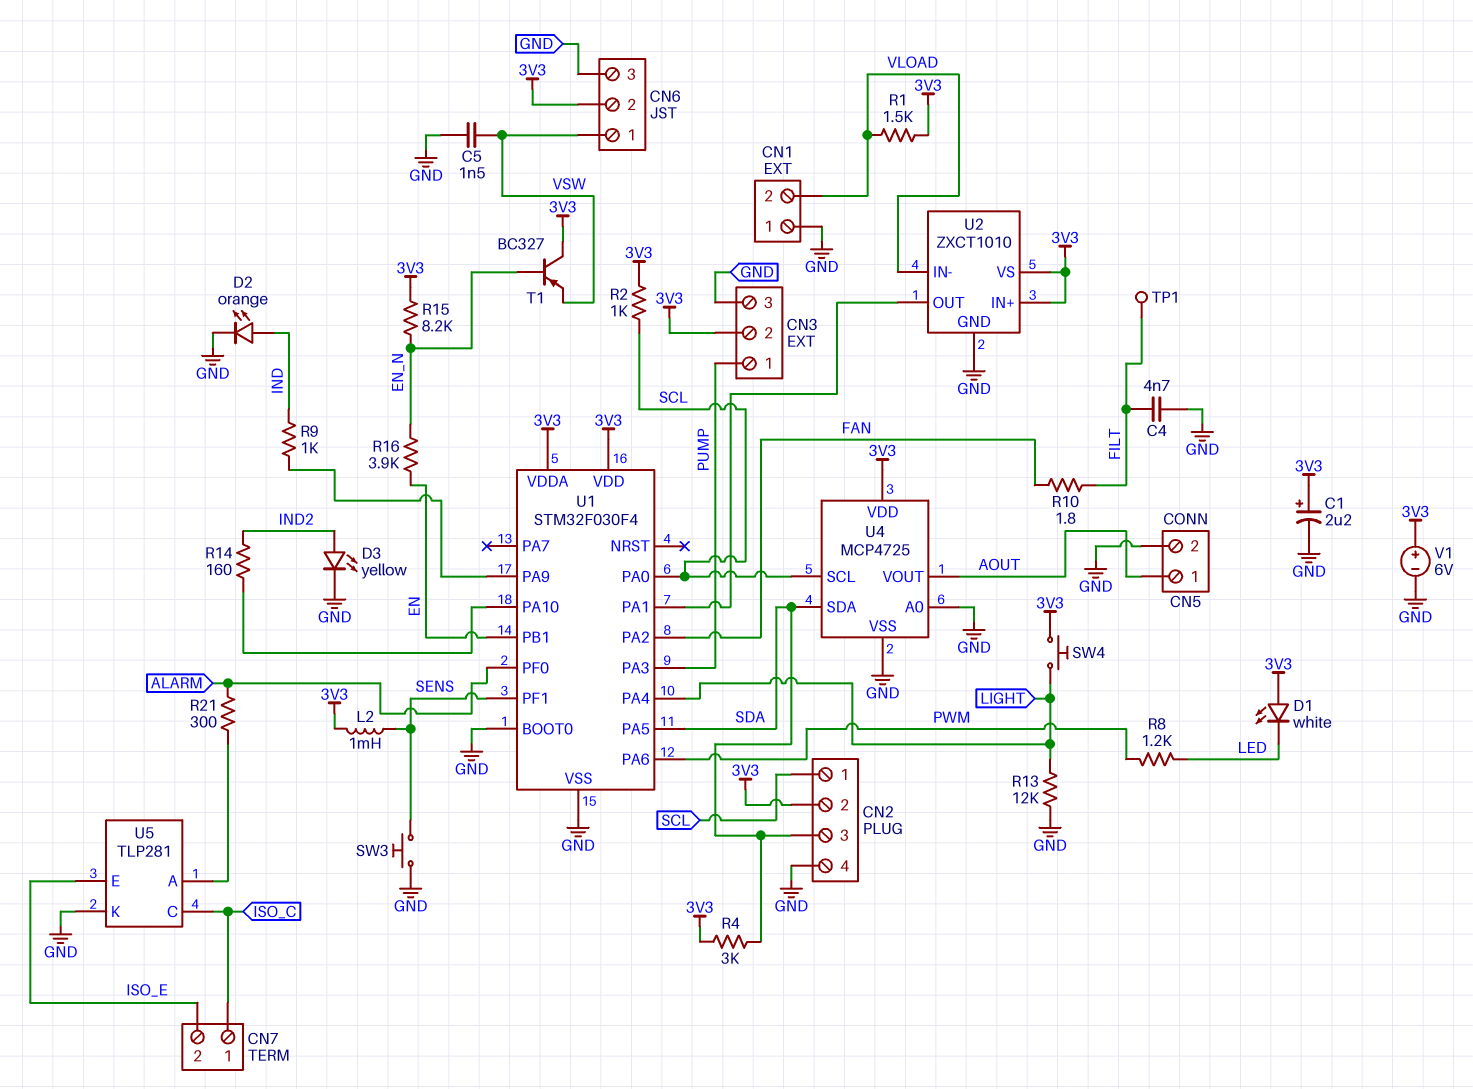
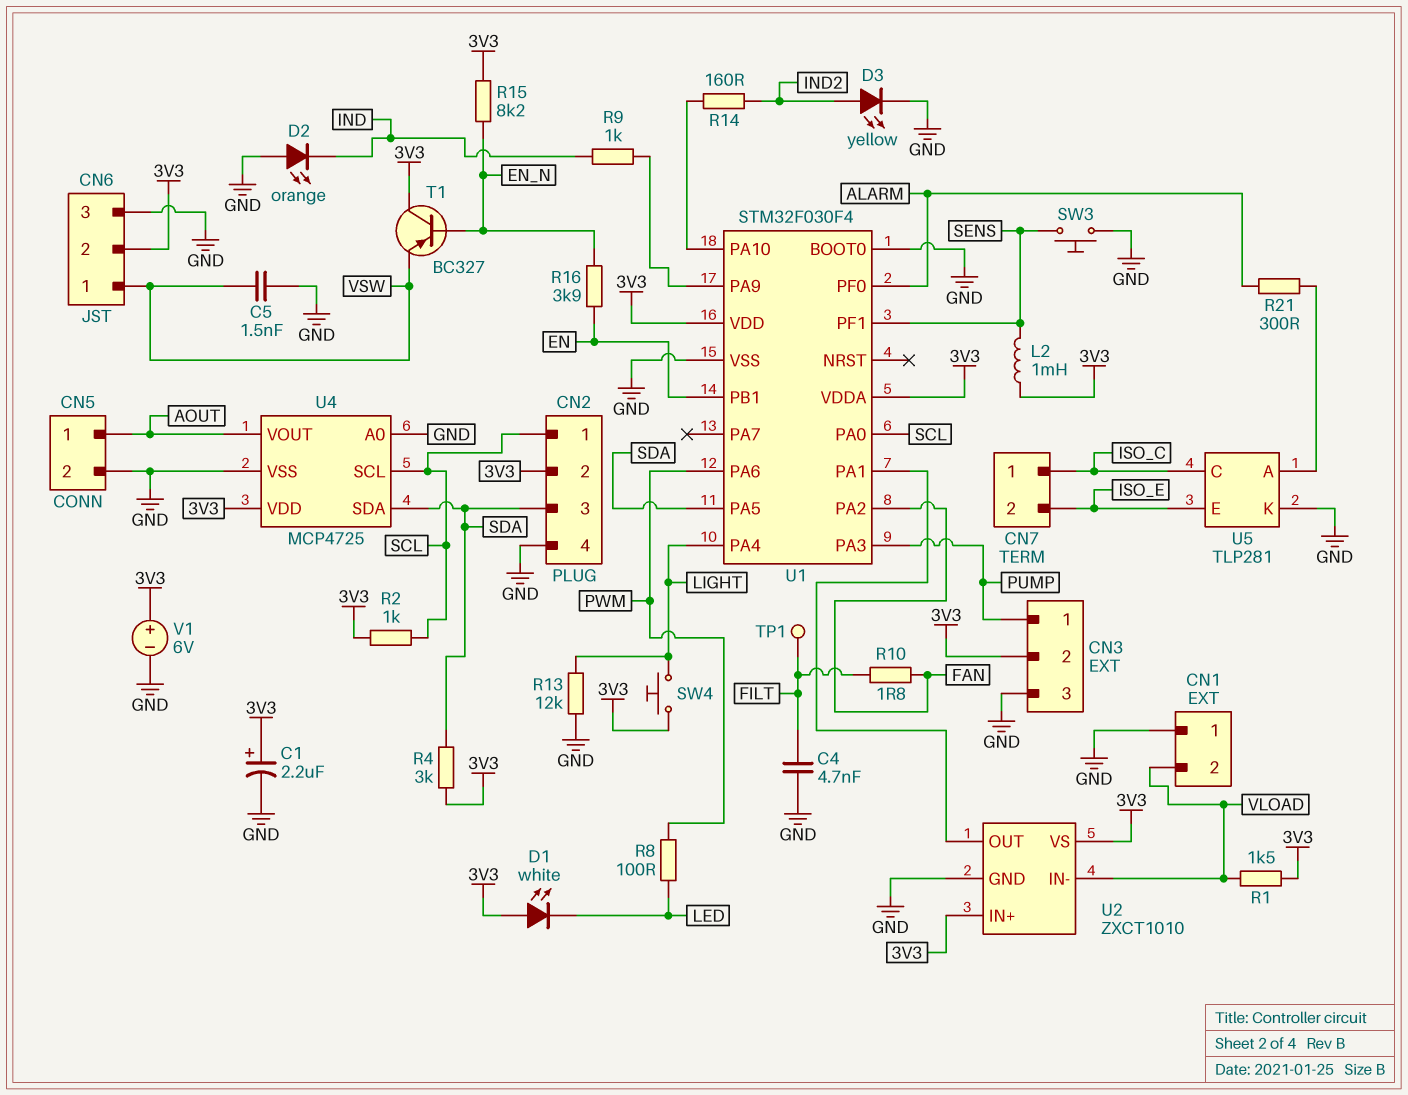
D2: LED orange (A IND, K GND) -> LED orange (A GND, K IND)
R8: 1.2k (LED, PWM) -> 100 (LED, PWM)

